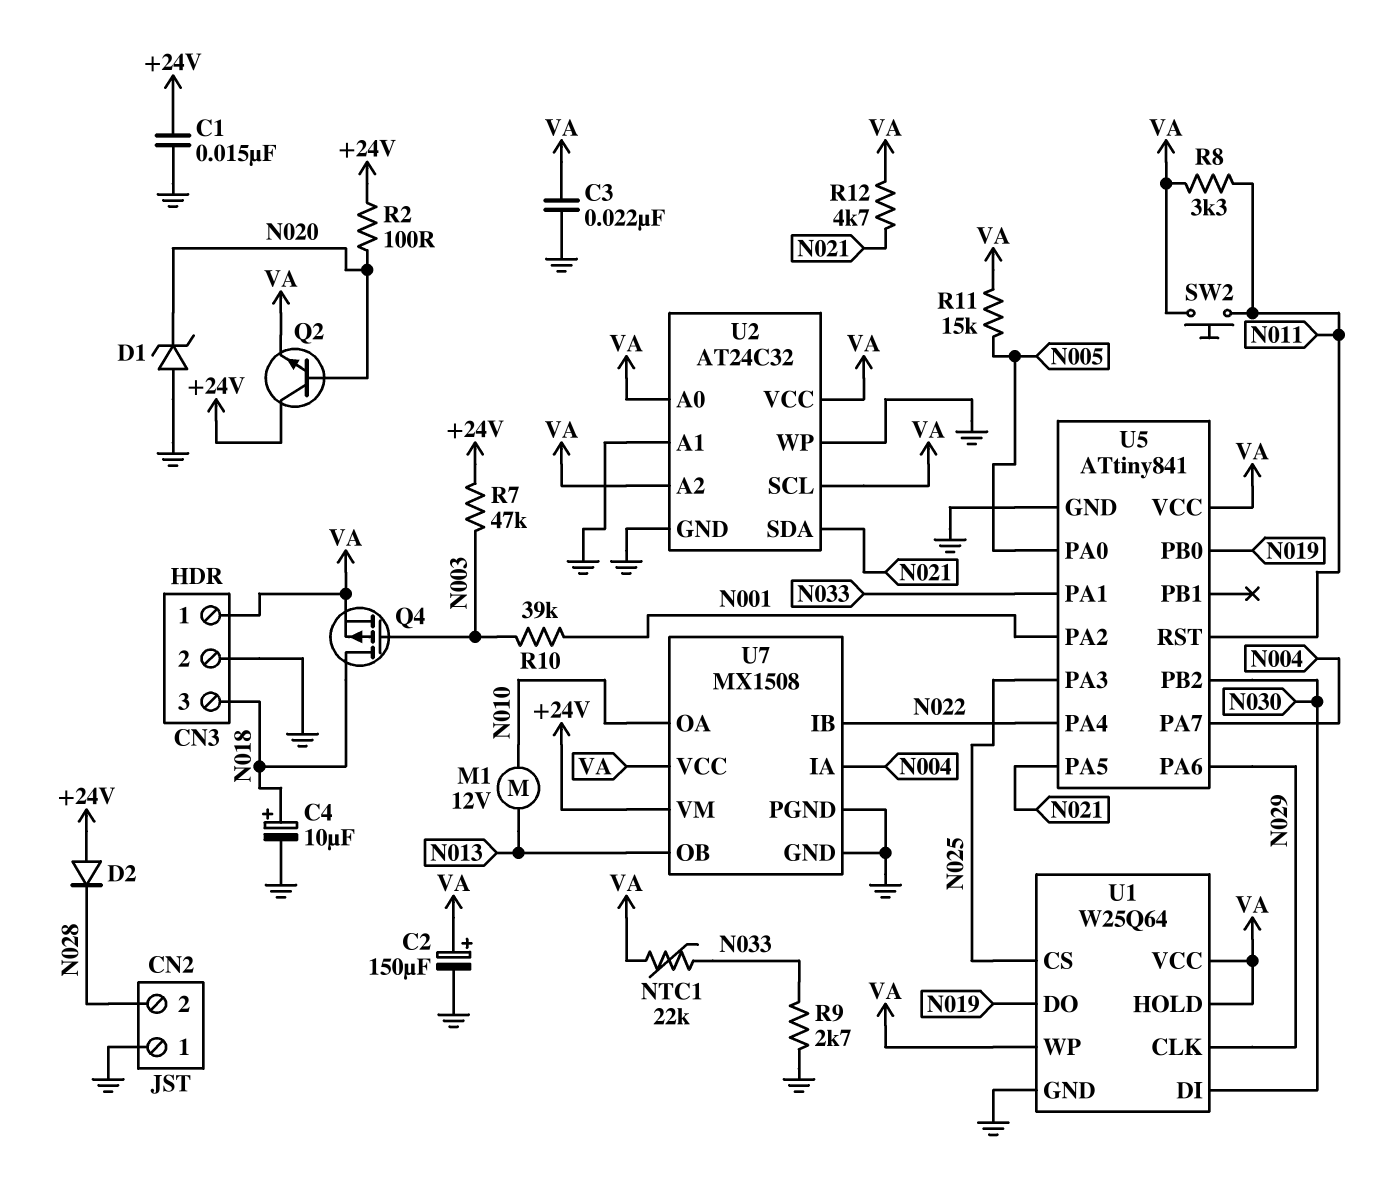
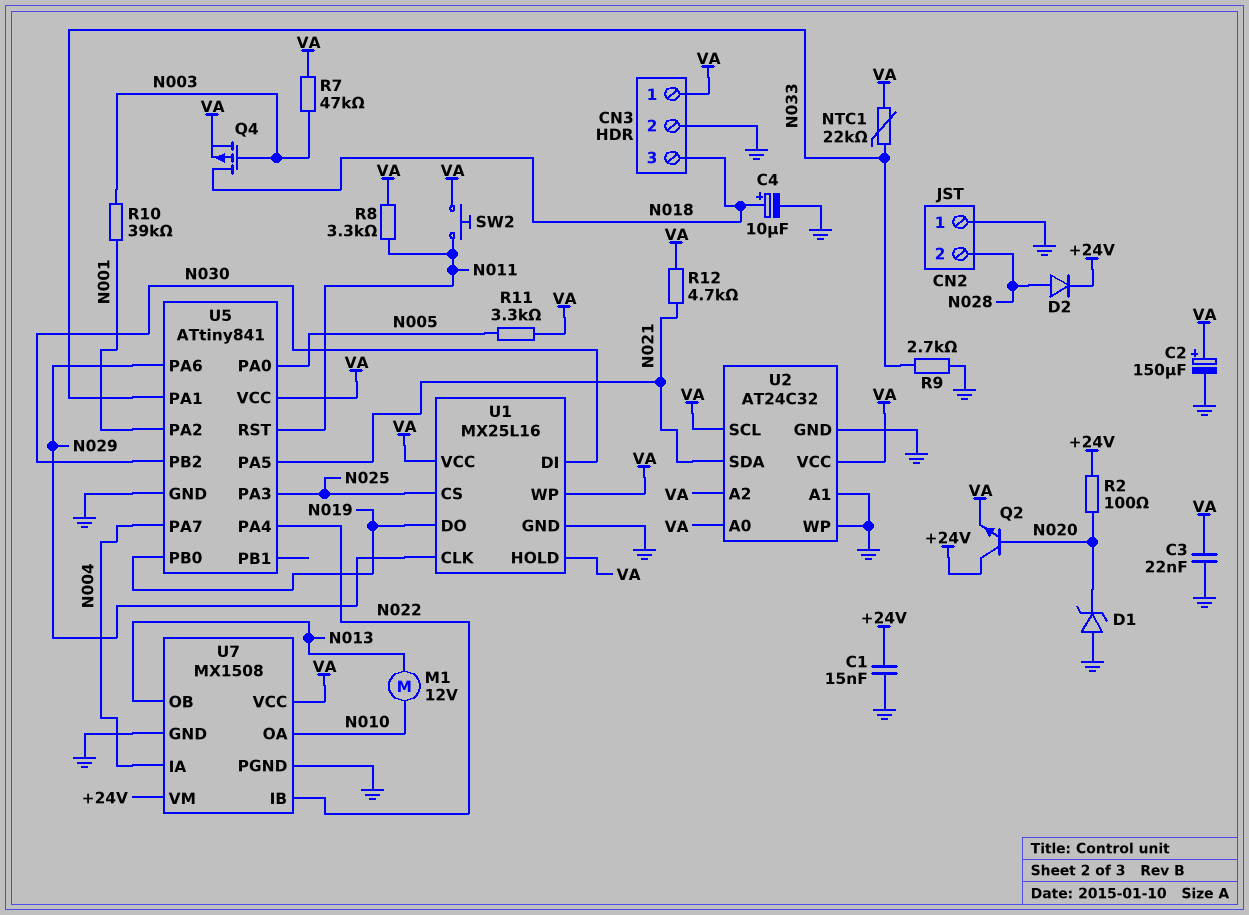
D2: diode (A +24V, K N028) -> diode (A N028, K +24V)
R7: 47k (+24V, N003) -> 47k (N003, VA)
R11: 15k (N005, VA) -> 3.3k (N005, VA)
U1: W25Q64 -> MX25L16

